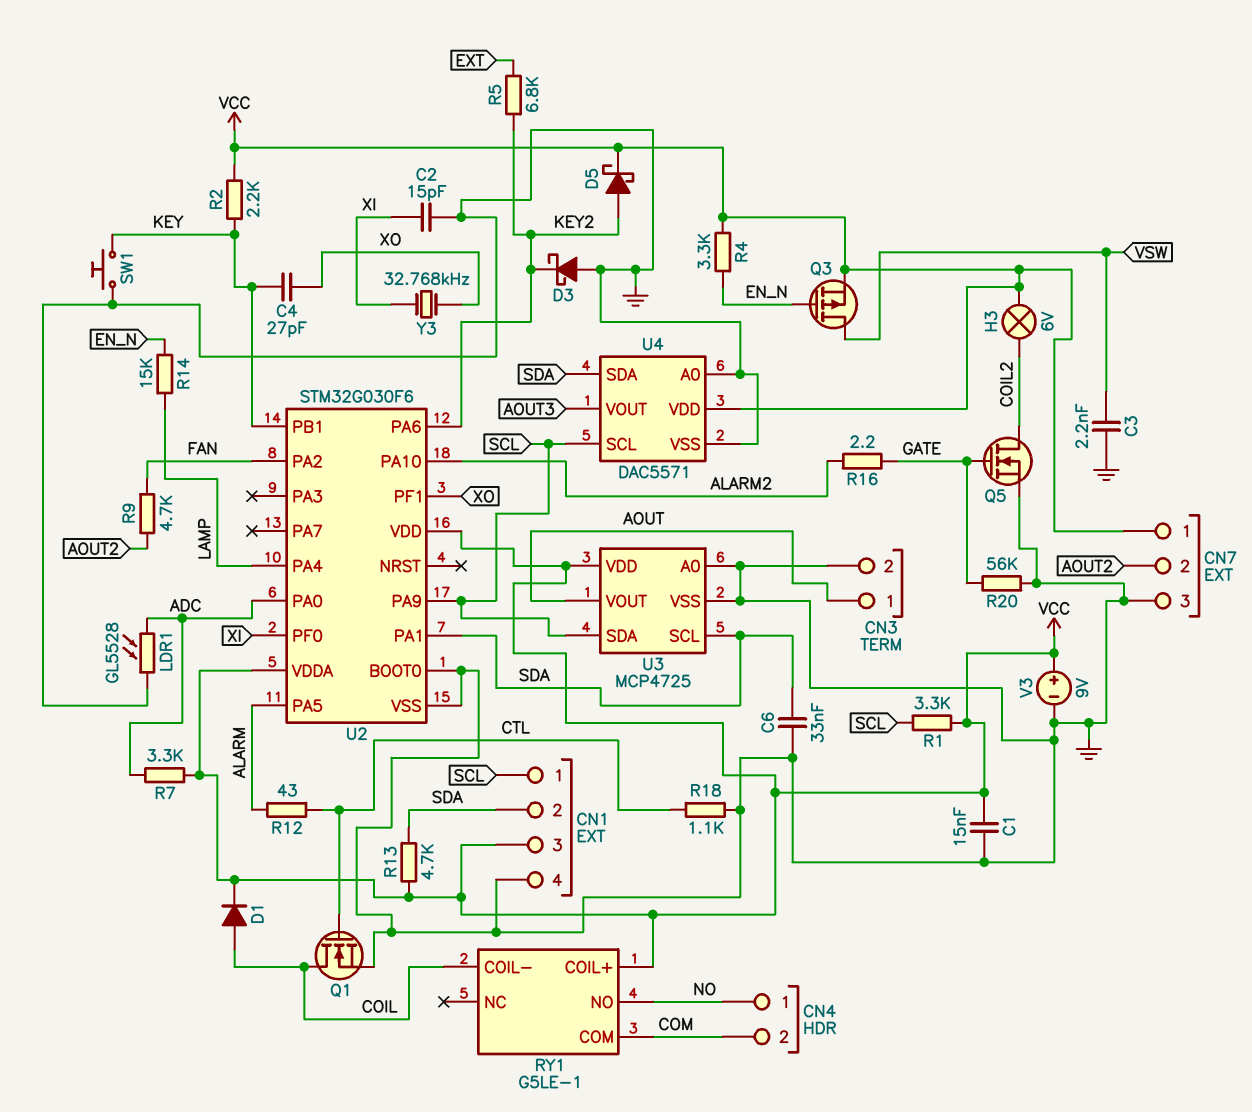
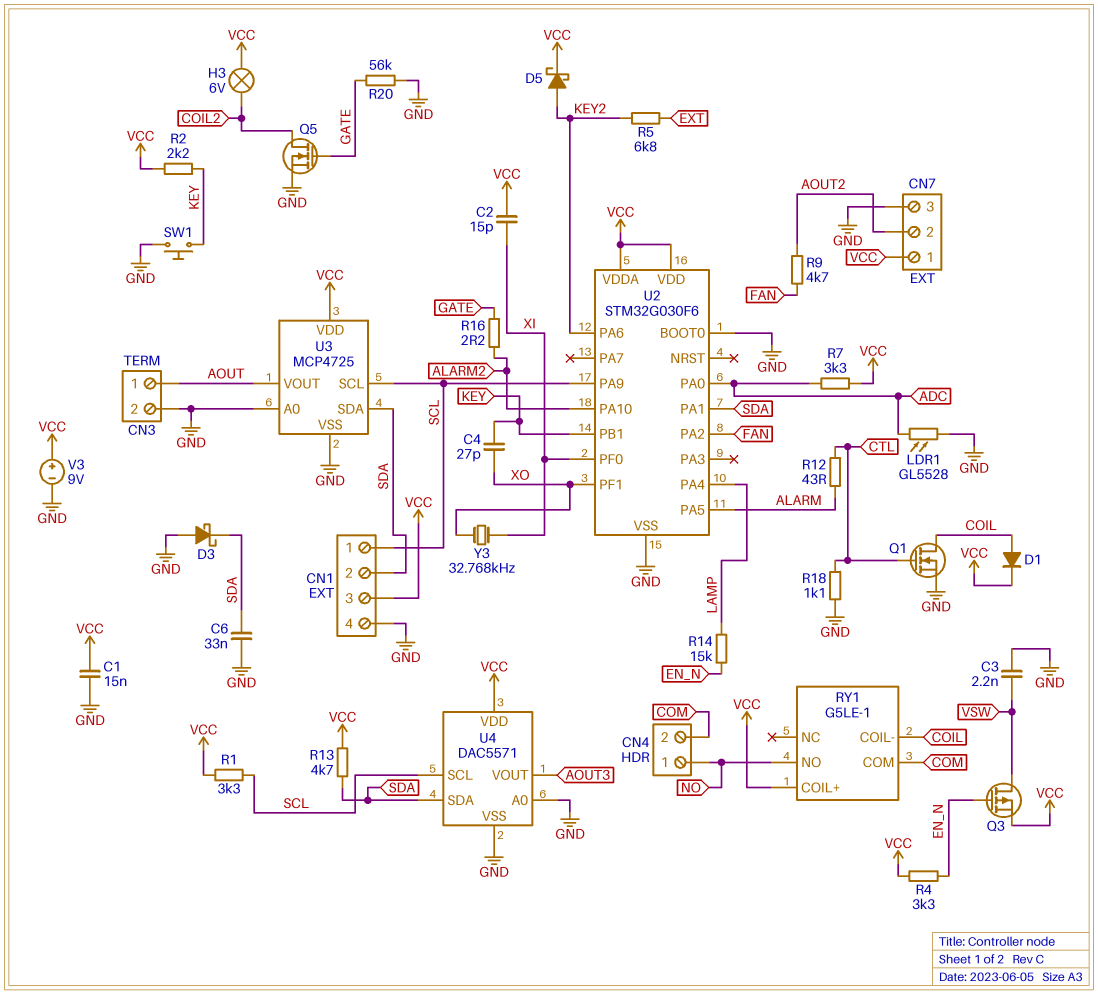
C2: 15pF (GND, XI) -> 15pF (VCC, XI)
D3: schottky (A GND, K KEY2) -> schottky (A GND, K SDA)
U3 pin SCL: SDA -> SCL
U3 pin SDA: SCL -> SDA

